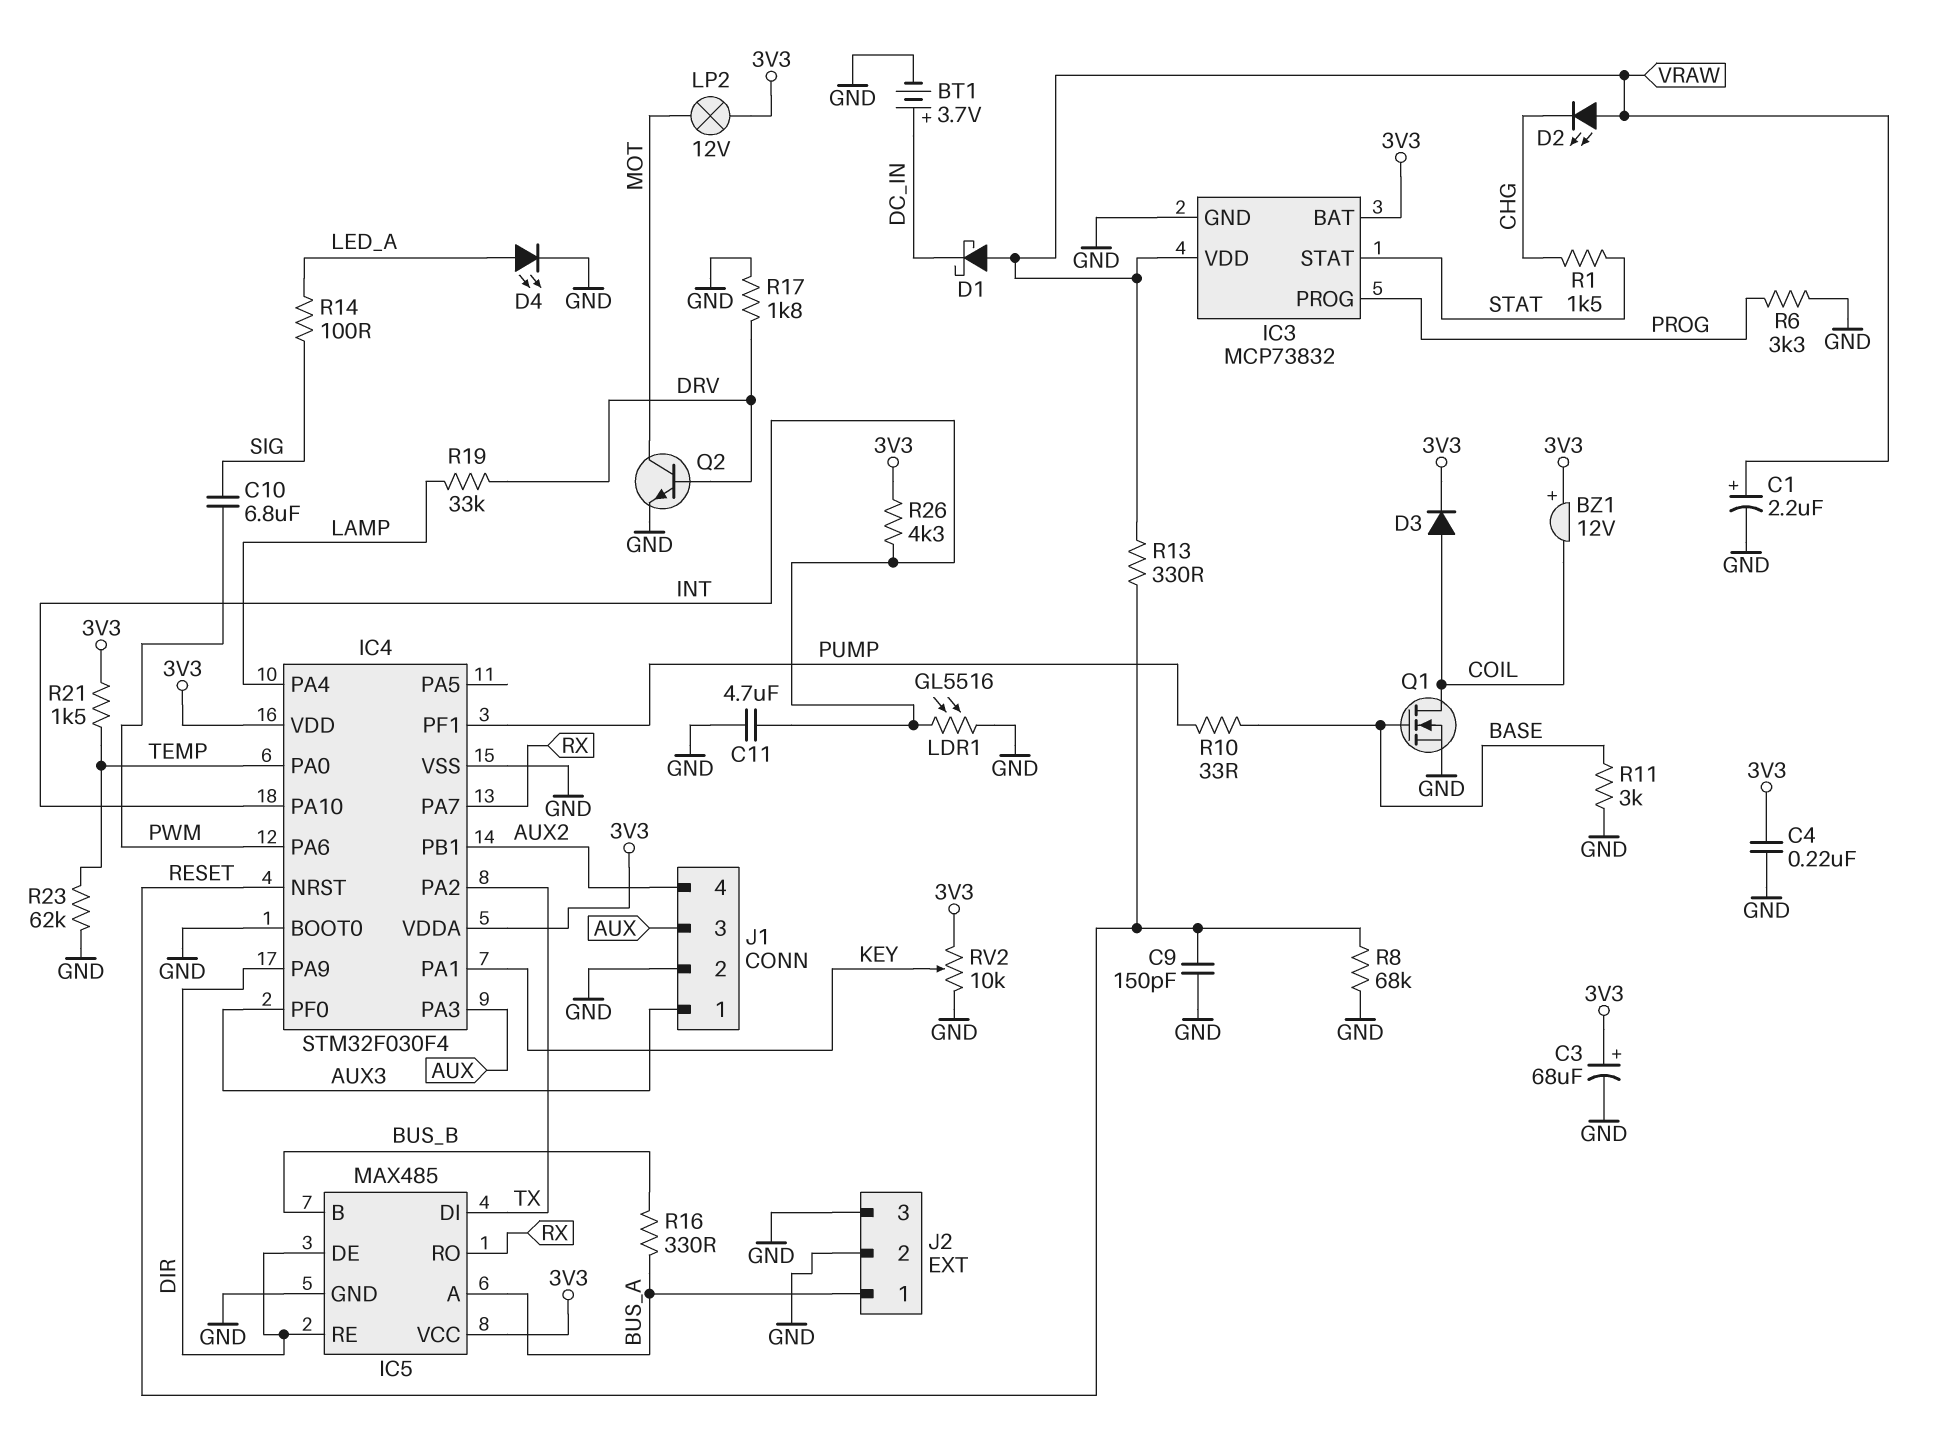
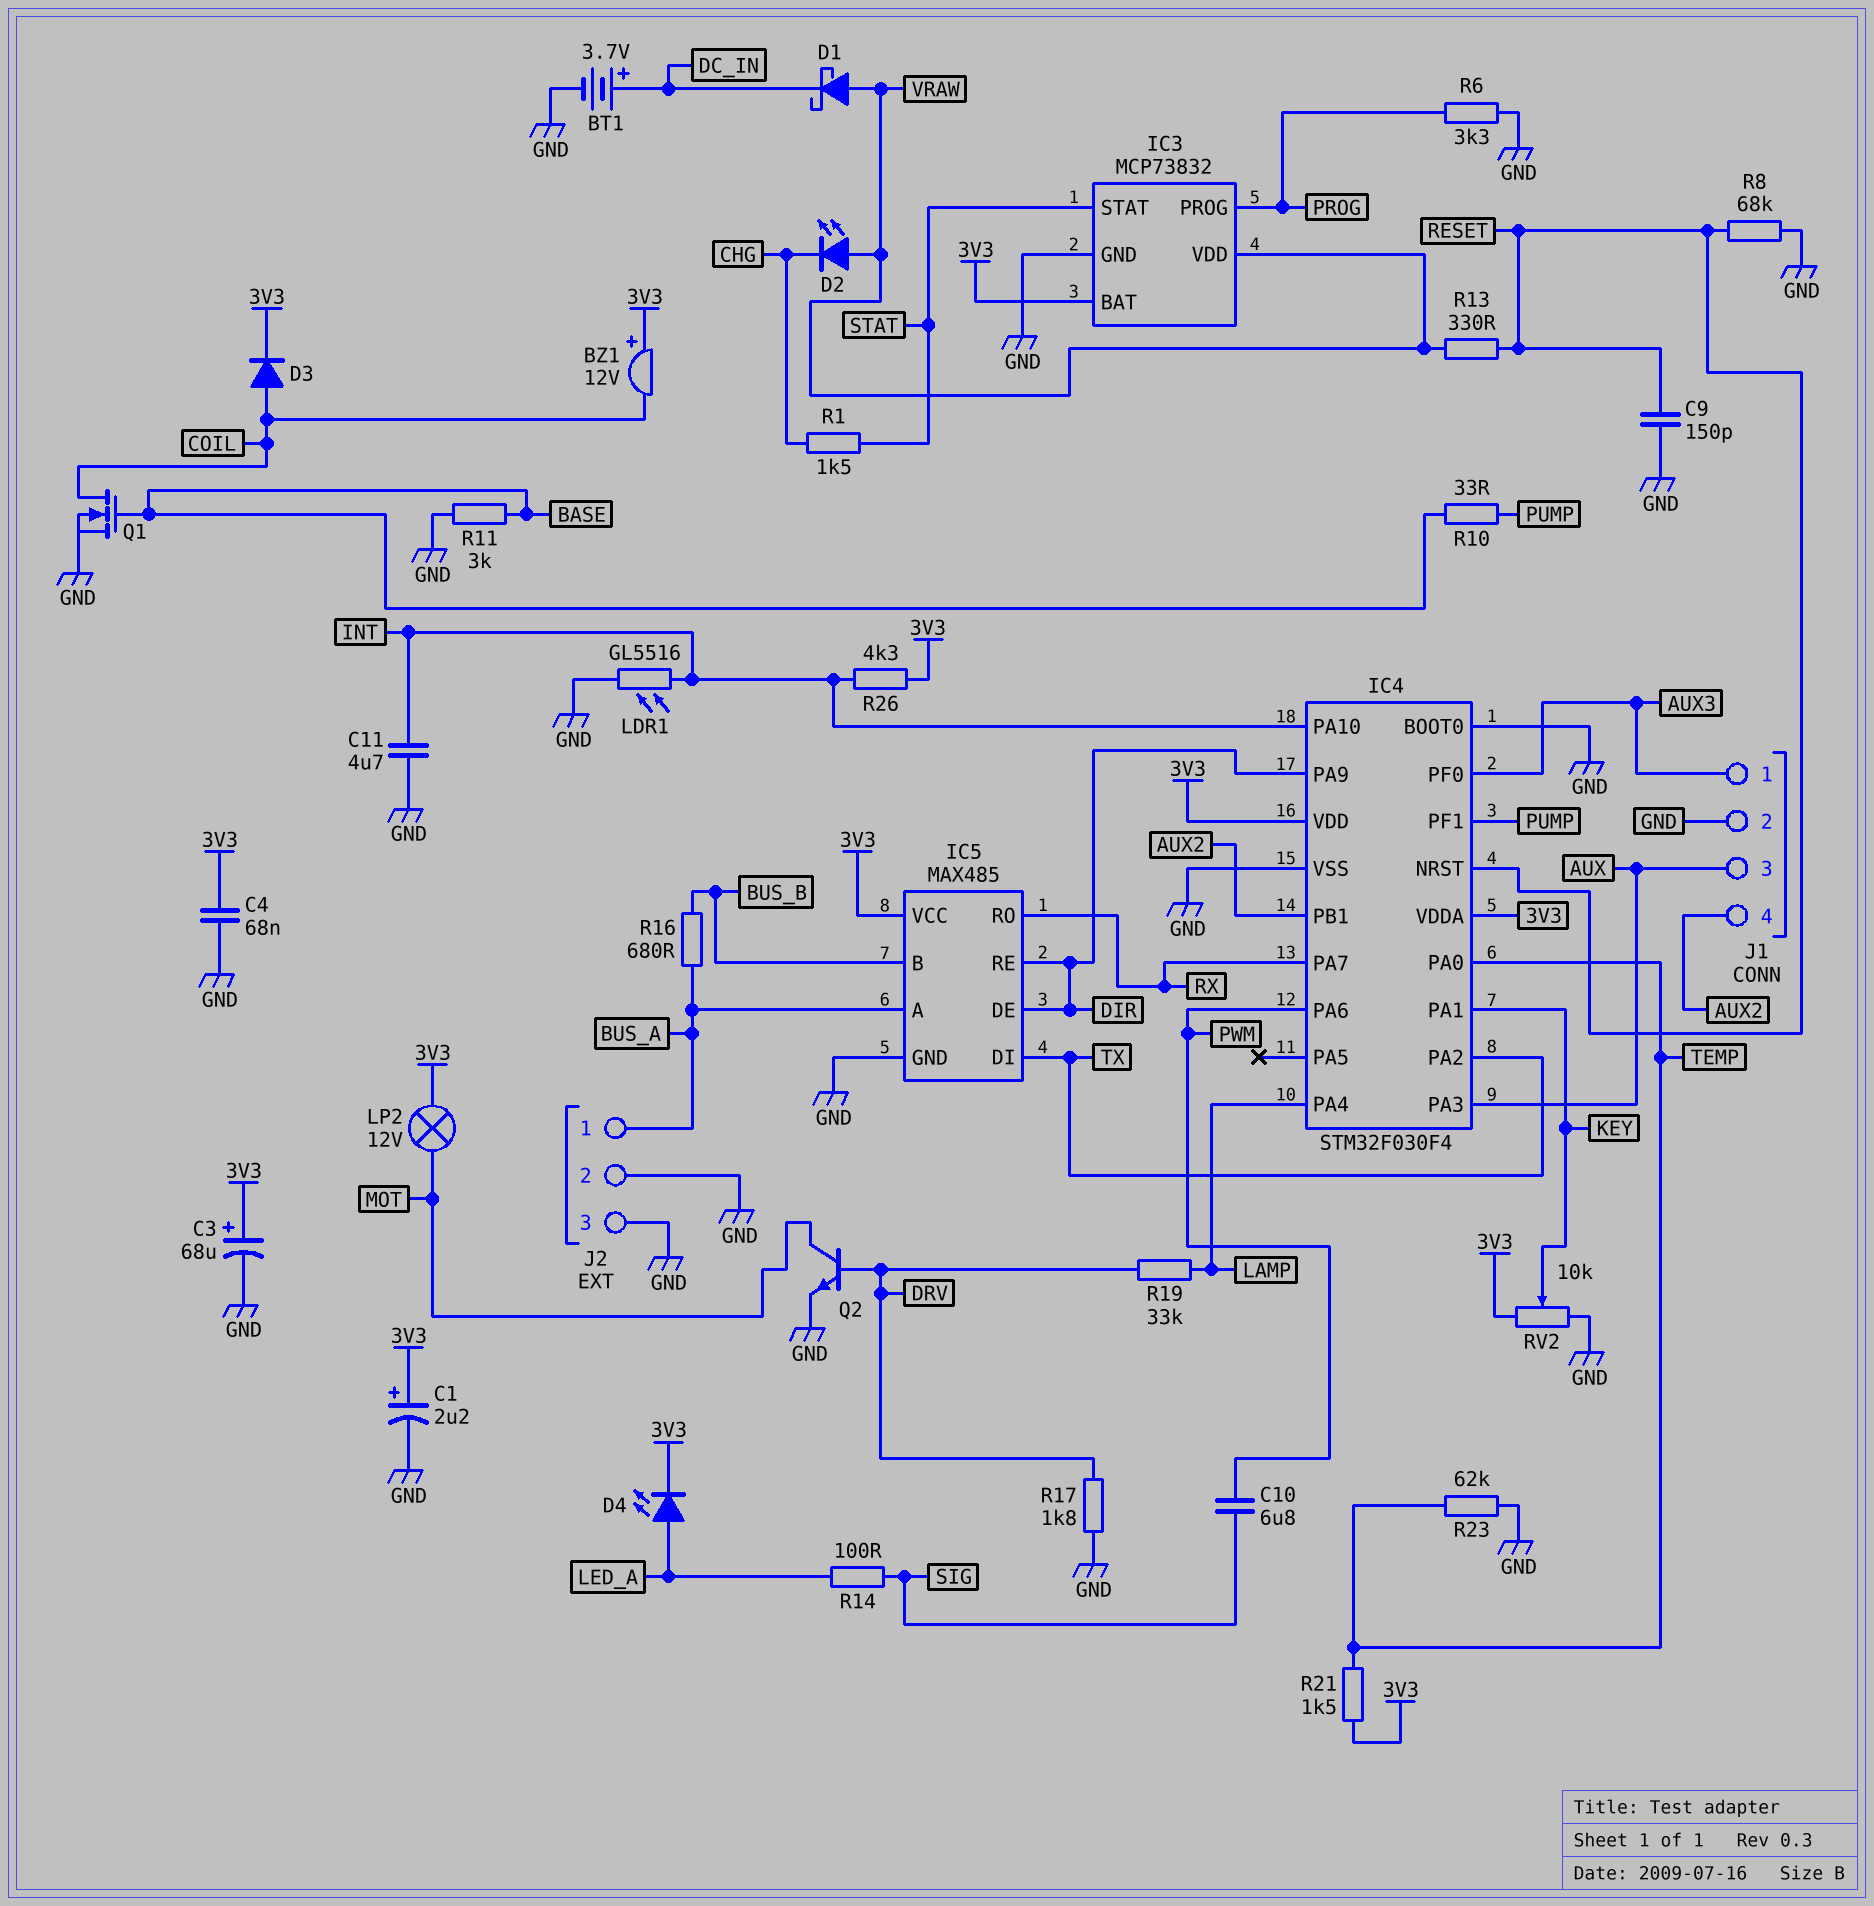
C1: 2.2uF (plus VRAW, minus GND) -> 2.2uF (plus 3V3, minus GND)
C4: 220nF (3V3, GND) -> 68nF (3V3, GND)
D4: LED (A LED_A, K GND) -> LED (A LED_A, K 3V3)
R16: 330 (BUS_A, BUS_B) -> 680 (BUS_A, BUS_B)

